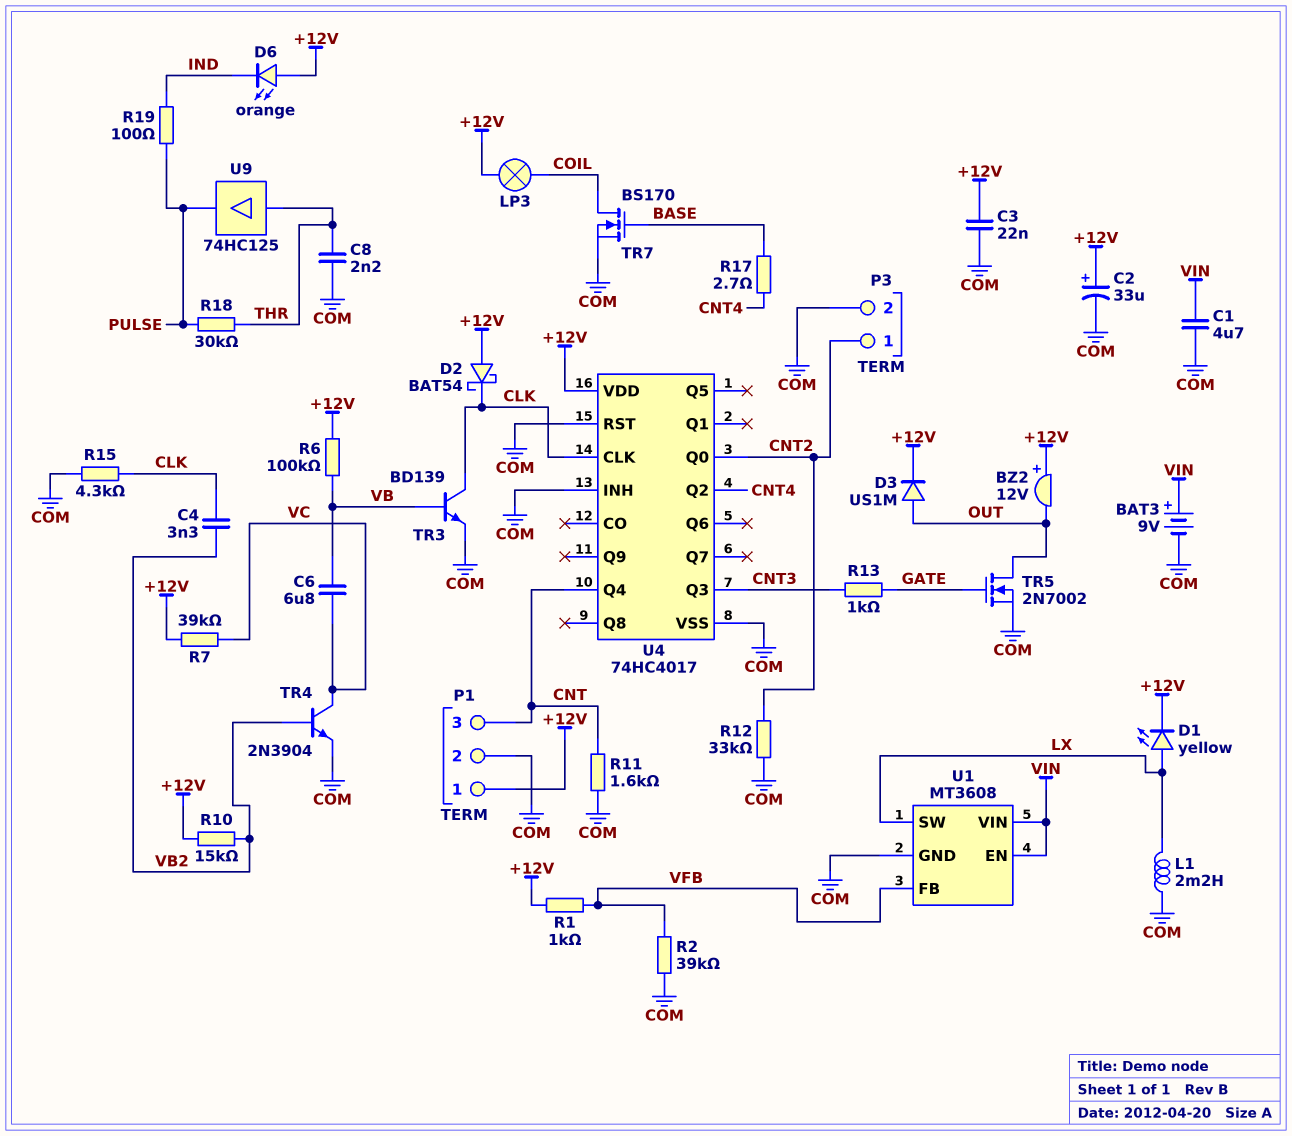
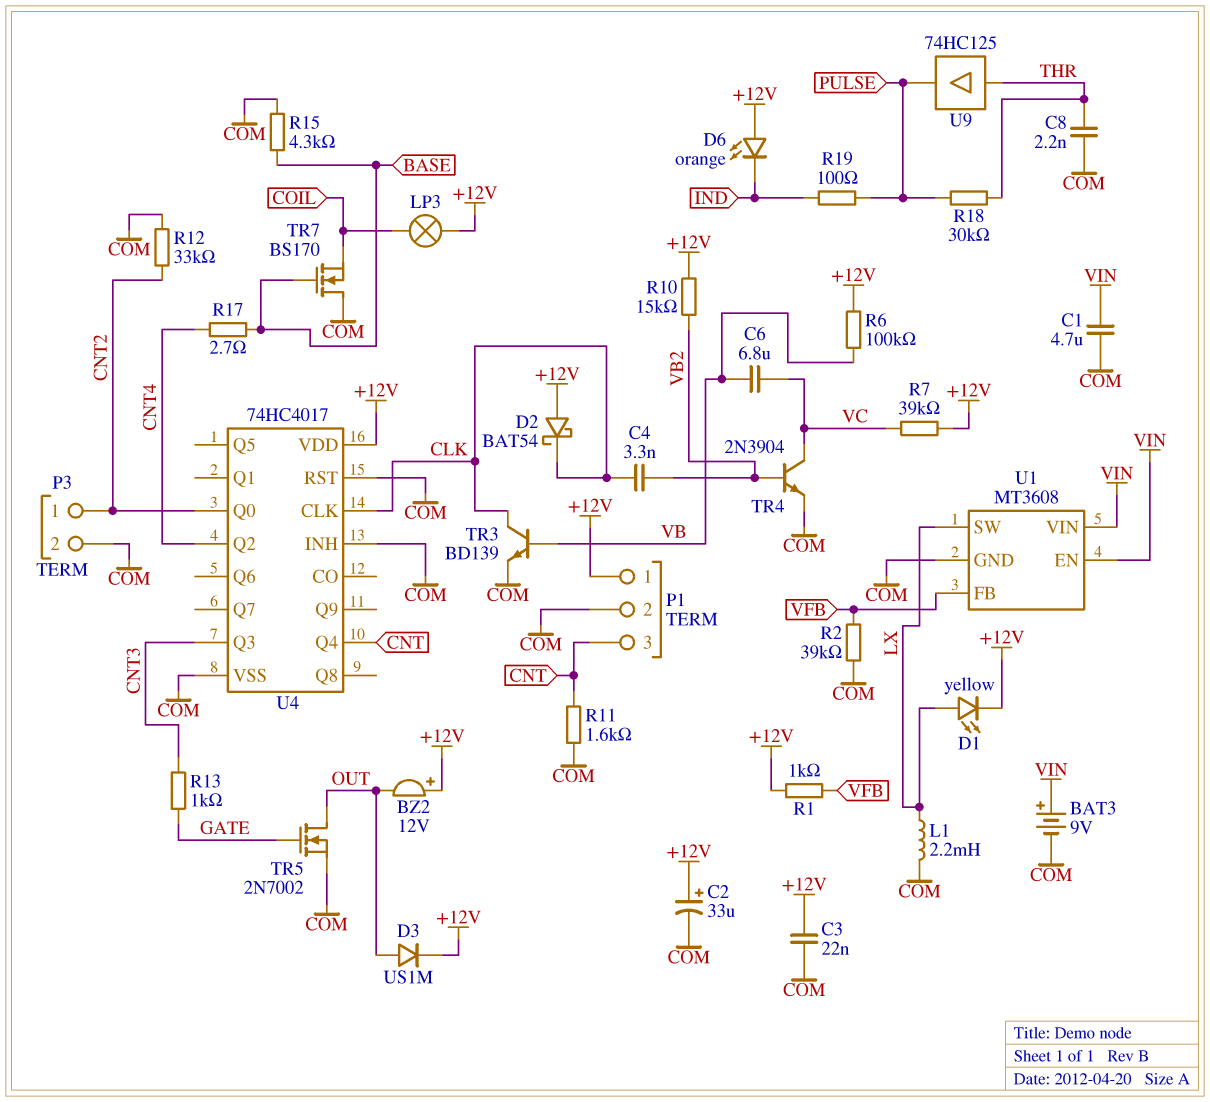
R15: 4.3k (CLK, COM) -> 4.3k (BASE, COM)
TR7: NMOS BS170 (G BASE, D COIL, S COM) -> NMOS BS170 (G BASE, D COM, S COIL)

